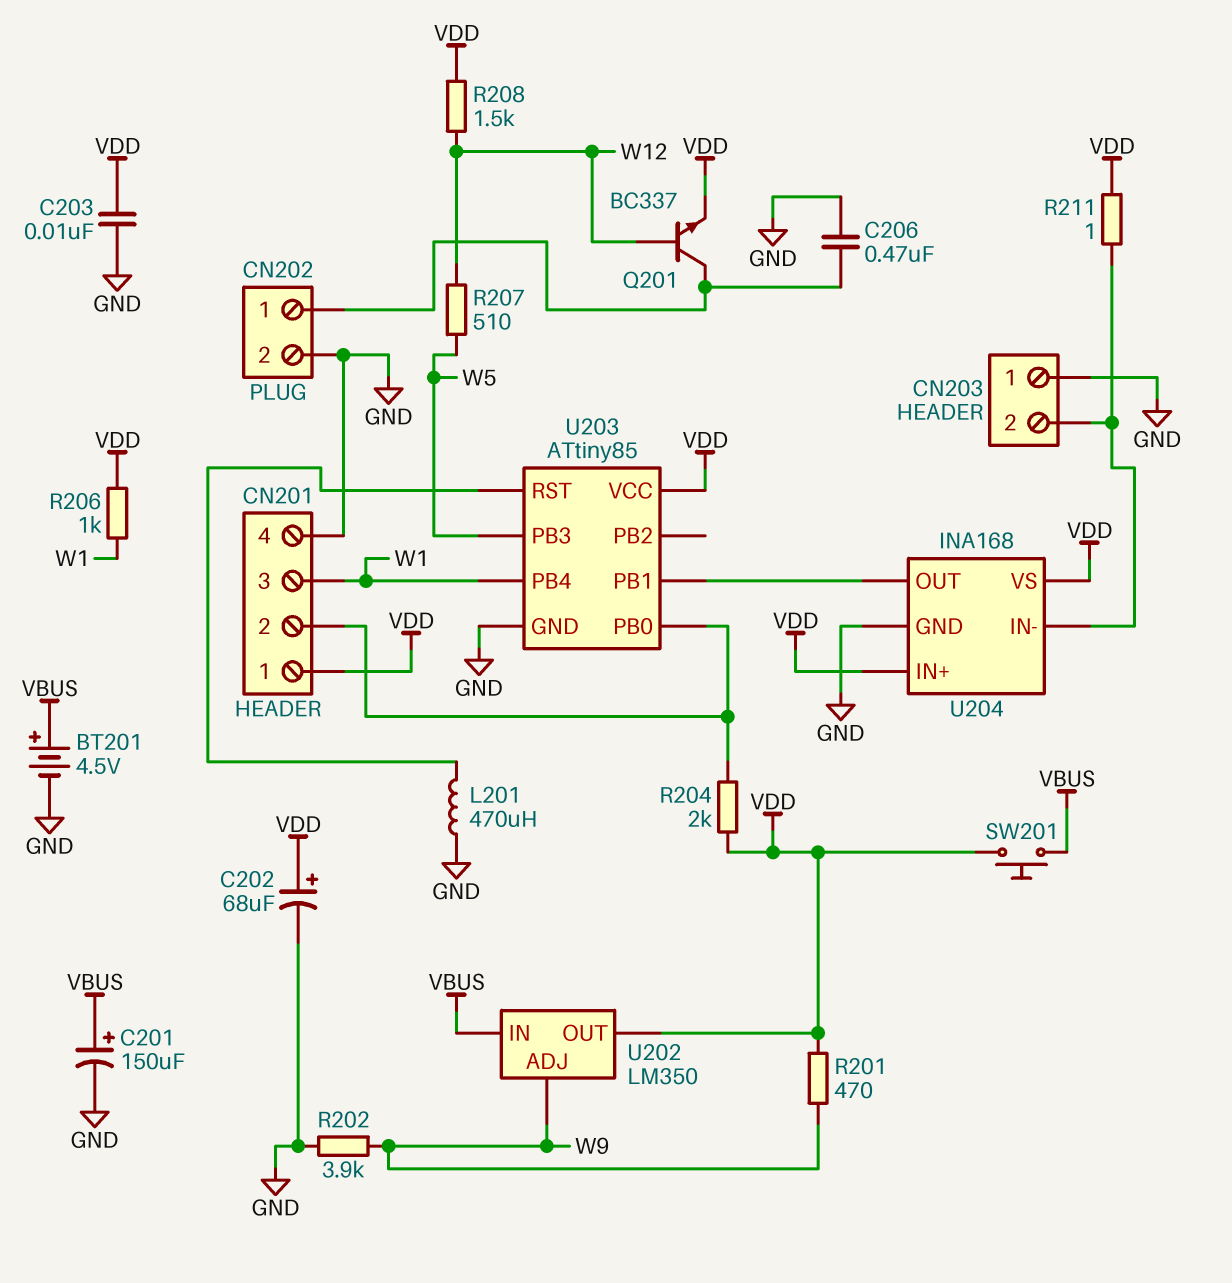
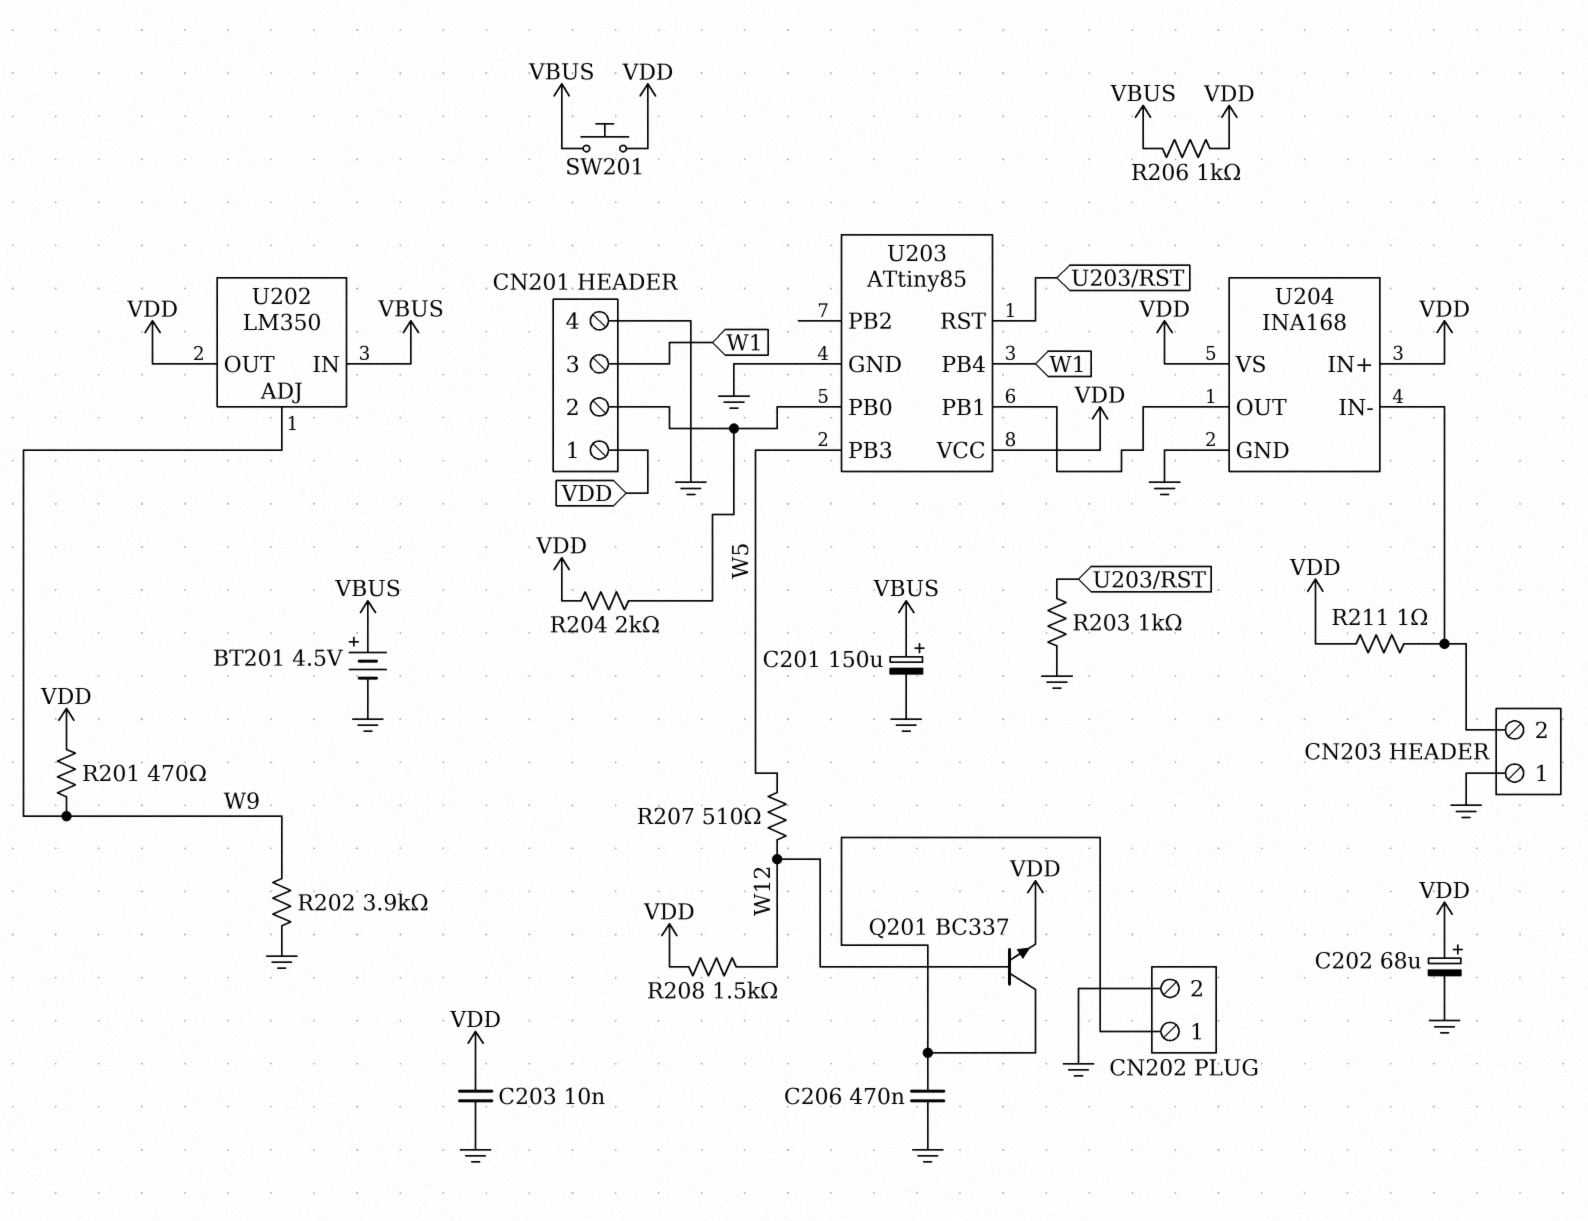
L201: 470uH (GND, U203/RST) -> none
R203: none -> 1k (GND, U203/RST)
R206: 1k (VDD, W1) -> 1k (VBUS, VDD)

